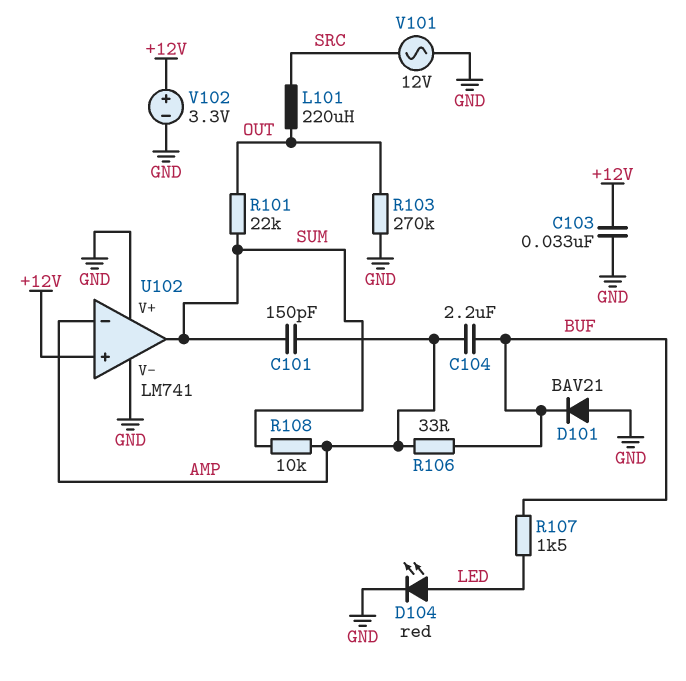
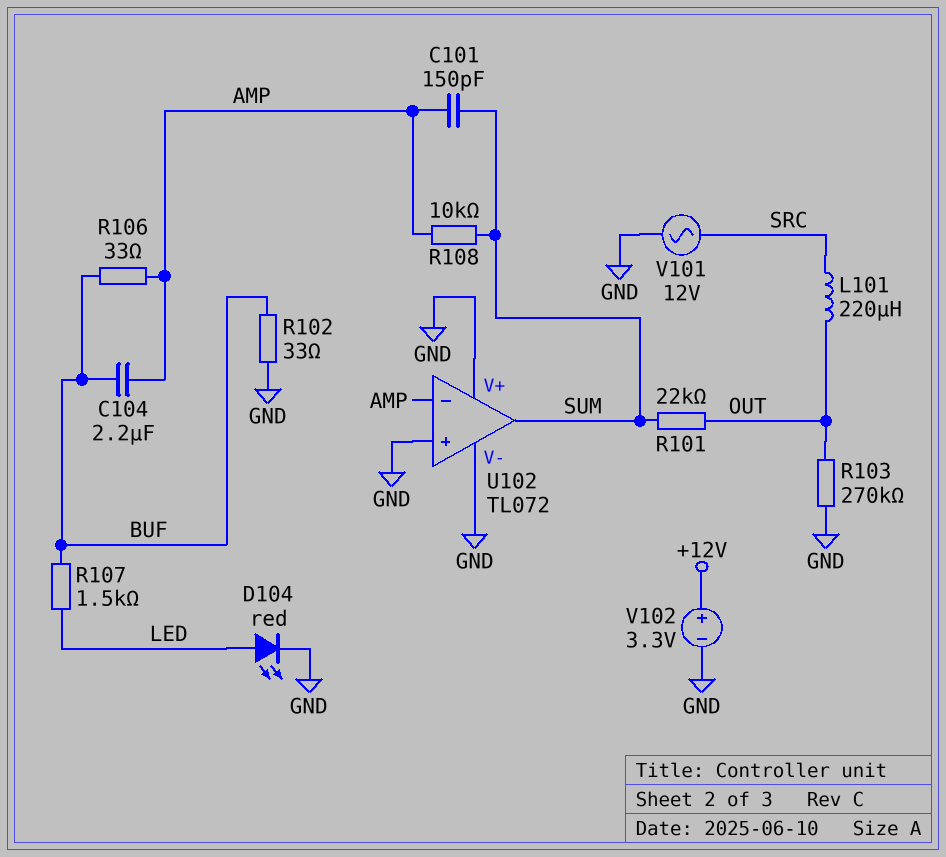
C103: 33nF (+12V, GND) -> none
D101: diode BAV21 (A GND, K BUF) -> none
R102: none -> 33 (BUF, GND)
U102: LM741 -> TL072
U102 pin in+: +12V -> GND

